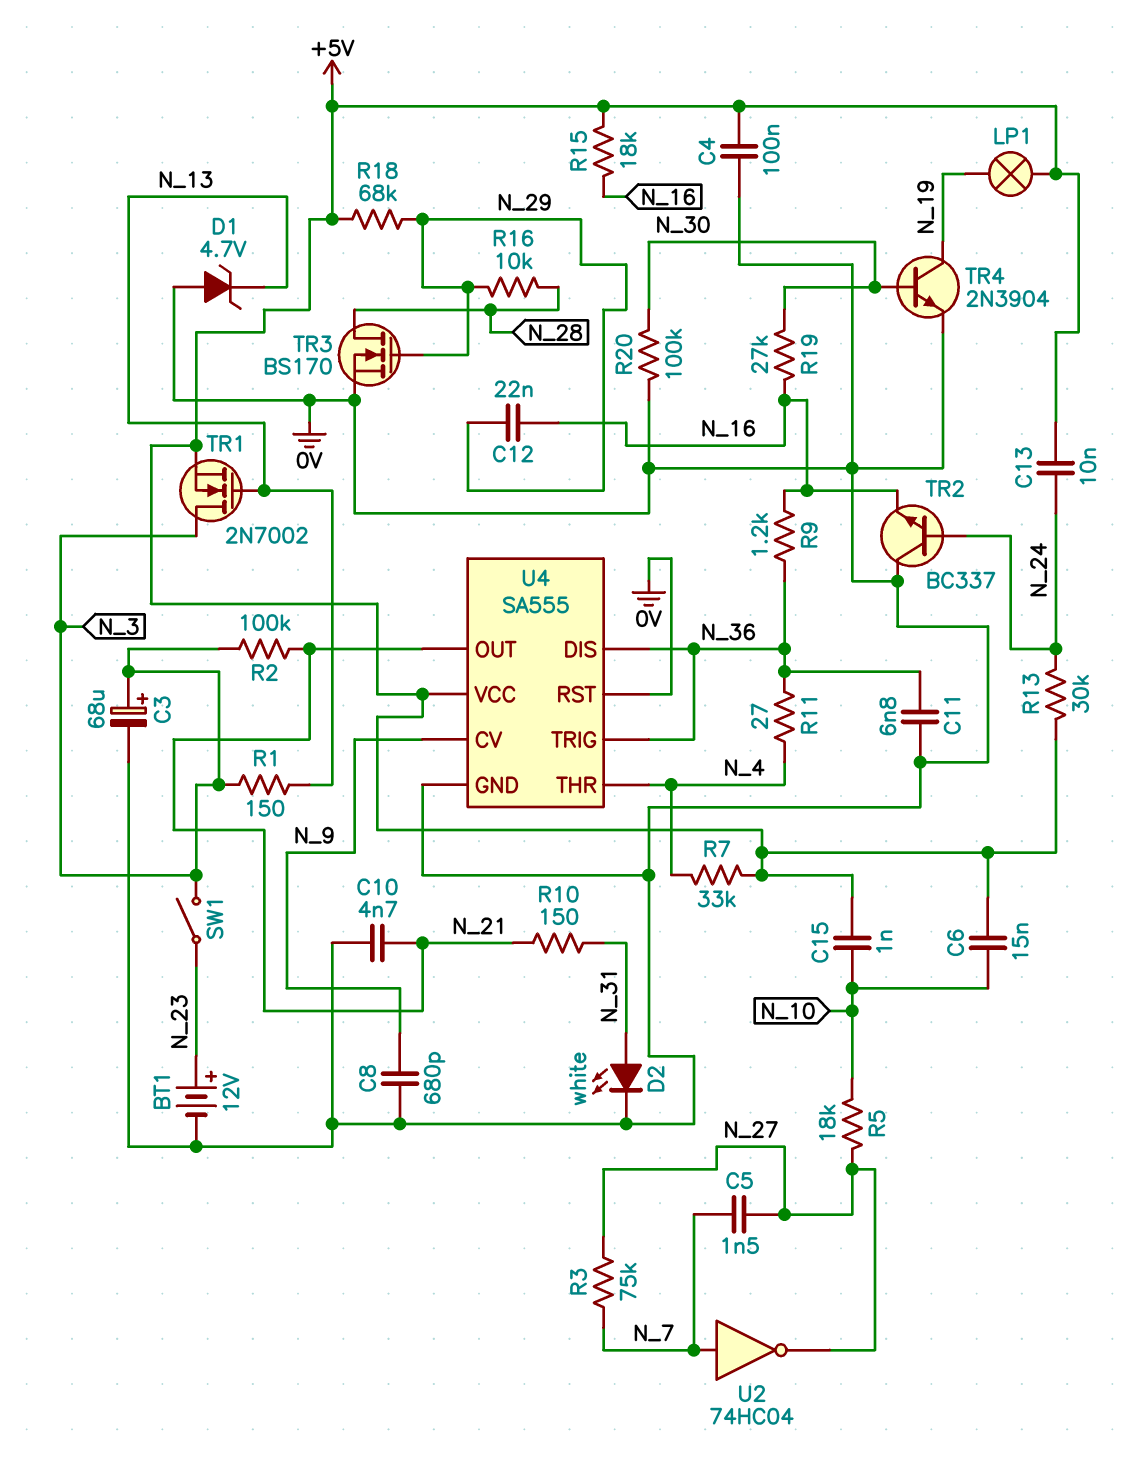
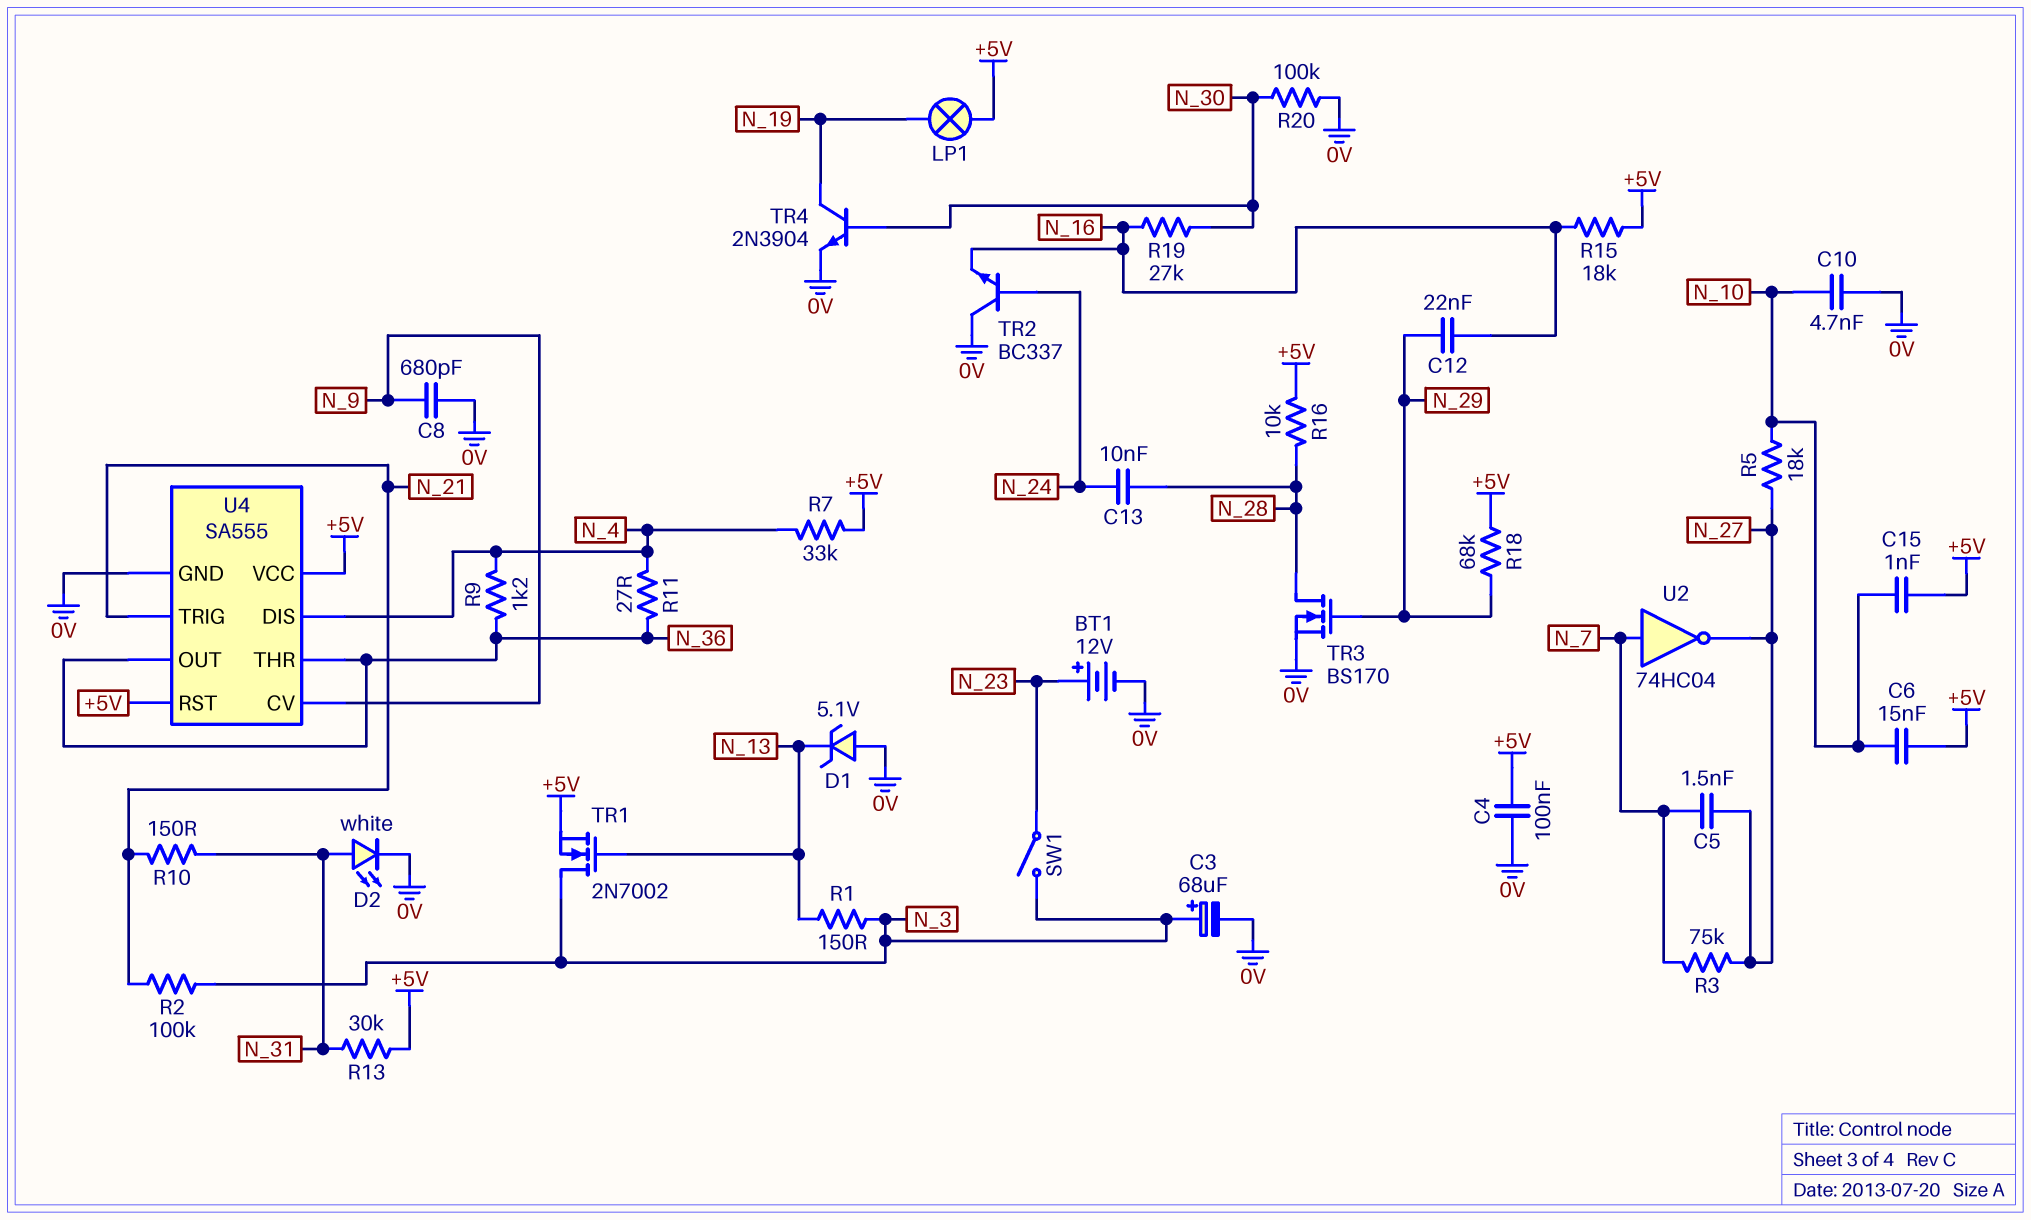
C10: 4.7nF (0V, N_21) -> 4.7nF (0V, N_10)
C11: 6.8nF (0V, N_36) -> none
C13: 10nF (+5V, N_24) -> 10nF (N_24, N_28)
D1: zener 4.7V (A 0V, K N_13) -> zener 5.1V (A 0V, K N_13)
R9: 1.2k (N_16, N_36) -> 1.2k (N_4, N_36)
R13: 30k (+5V, N_24) -> 30k (+5V, N_31)
R16: 10k (N_28, N_29) -> 10k (+5V, N_28)
U4 pin DIS: N_36 -> N_4
U4 pin OUT: N_21 -> N_36
U4 pin RST: 0V -> +5V
U4 pin THR: N_4 -> N_36
U4 pin TRIG: N_36 -> N_21

